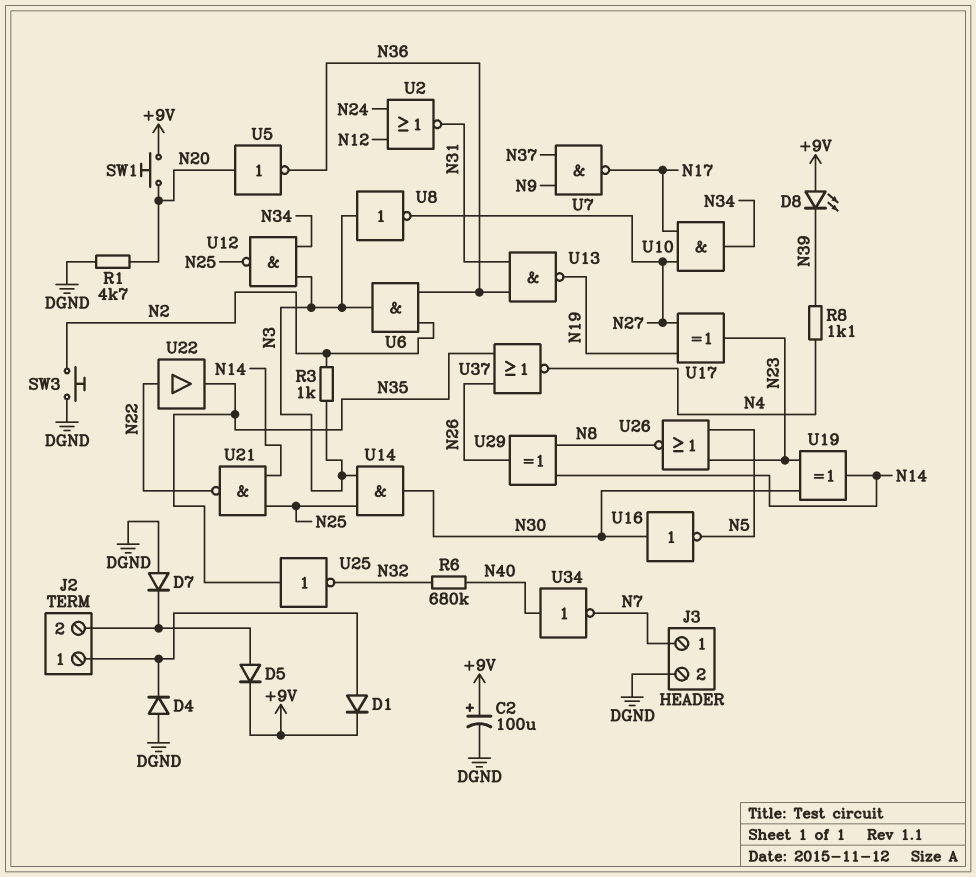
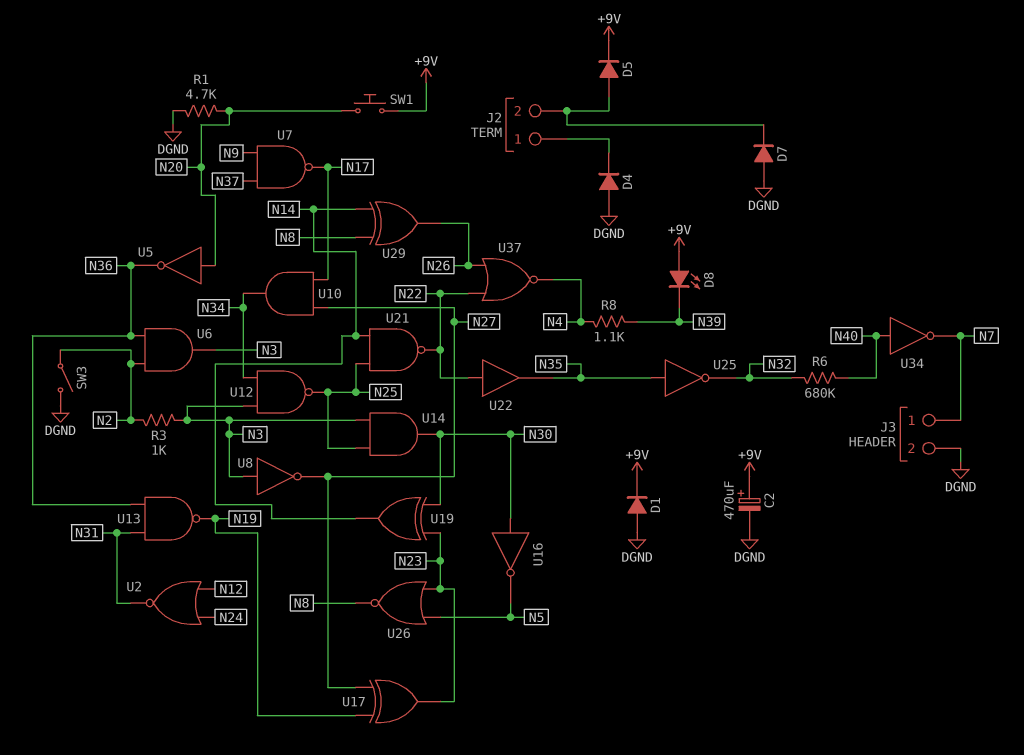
C2: 100uF (plus +9V, minus DGND) -> 470uF (plus +9V, minus DGND)
D1: diode (A J2/1, K +9V) -> diode (A DGND, K +9V)
SW3: button (DGND, N2) -> switch (DGND, N2)
U37: NOR (in N26, in N35, out N4) -> NOR (in N22, in N26, out N4)

